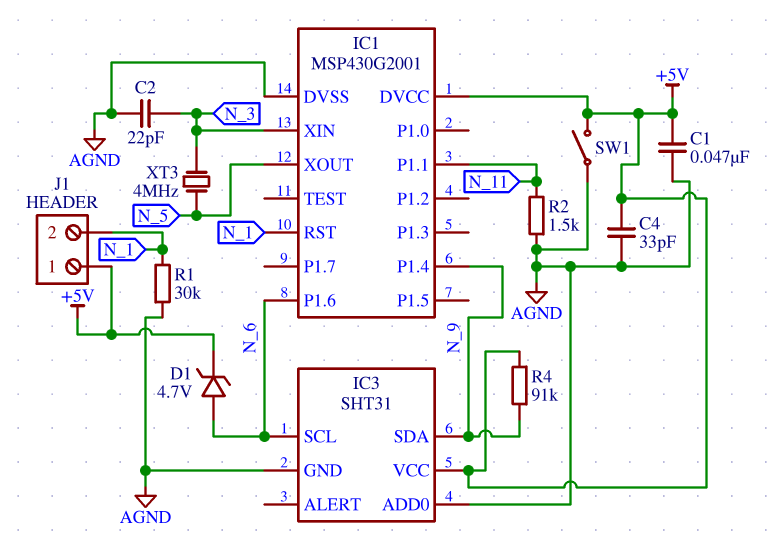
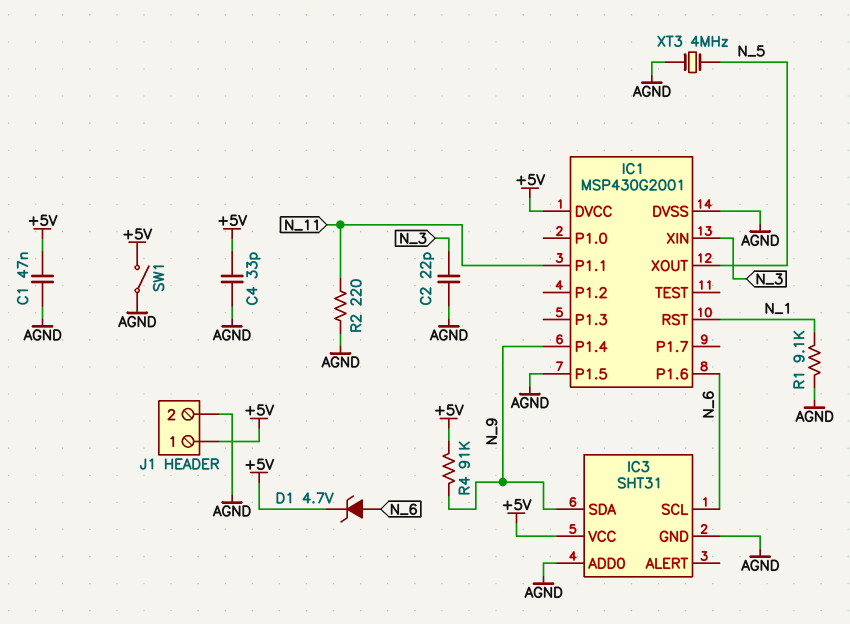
IC1 pin P1.5: none -> AGND
J1 pin 2: N_1 -> AGND
R1: 30k (AGND, N_1) -> 9.1k (AGND, N_1)
R2: 1.5k (AGND, N_11) -> 220 (AGND, N_11)
XT3: 4MHz (N_3, N_5) -> 4MHz (AGND, N_5)

